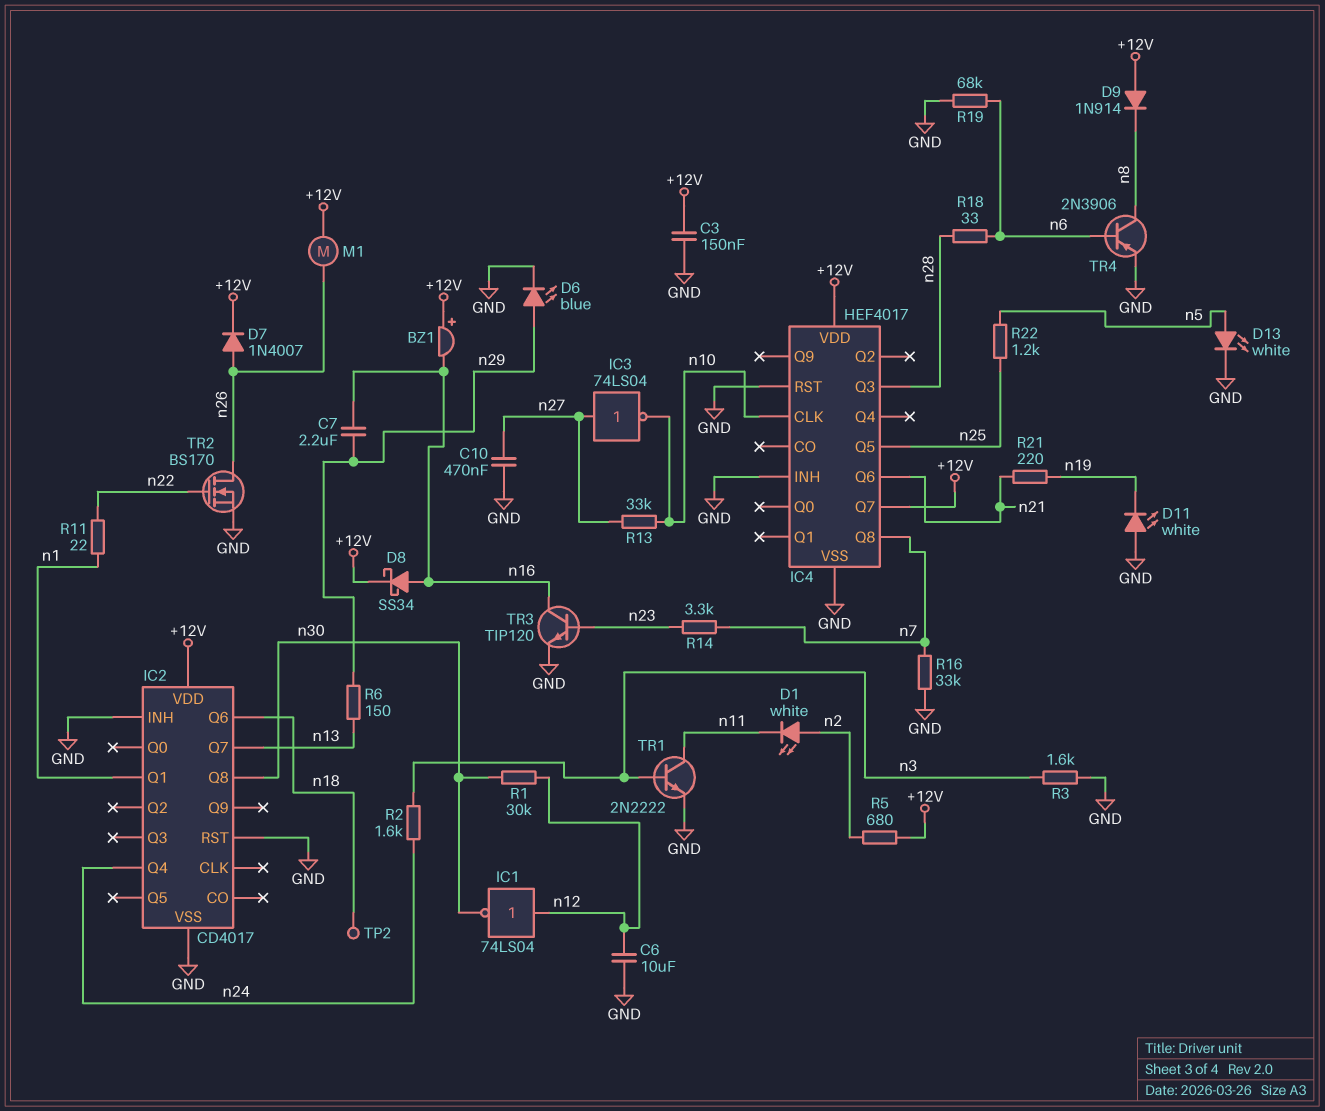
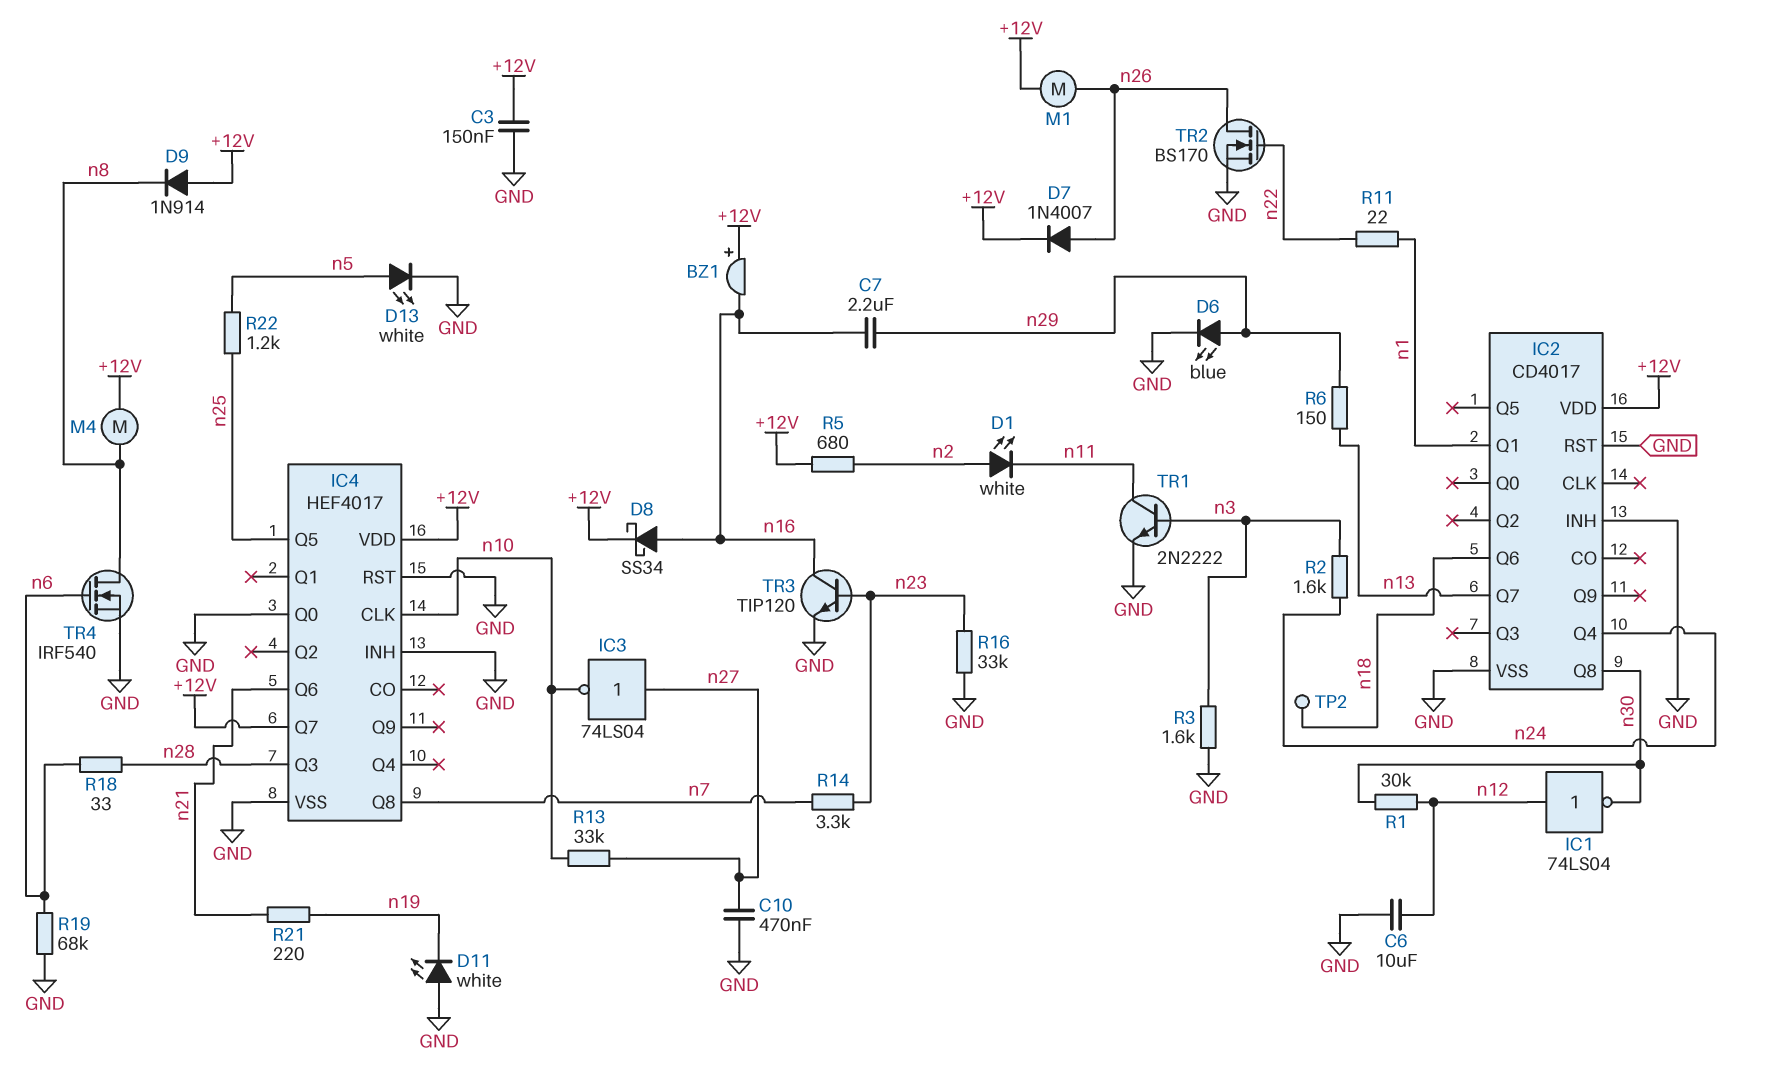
IC4 pin Q0: none -> GND
M4: none -> motor (+12V, n8)
R16: 33k (GND, n7) -> 33k (GND, n23)
TR4: PNP 2N3906 (B n6, C n8, E GND) -> NMOS IRF540 (G n6, D n8, S GND)

